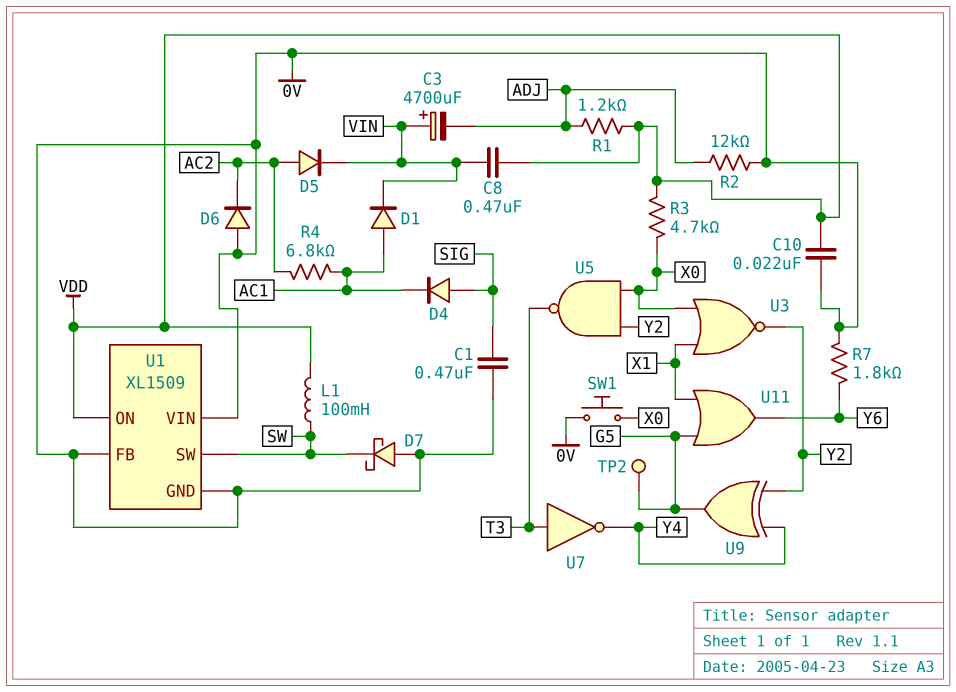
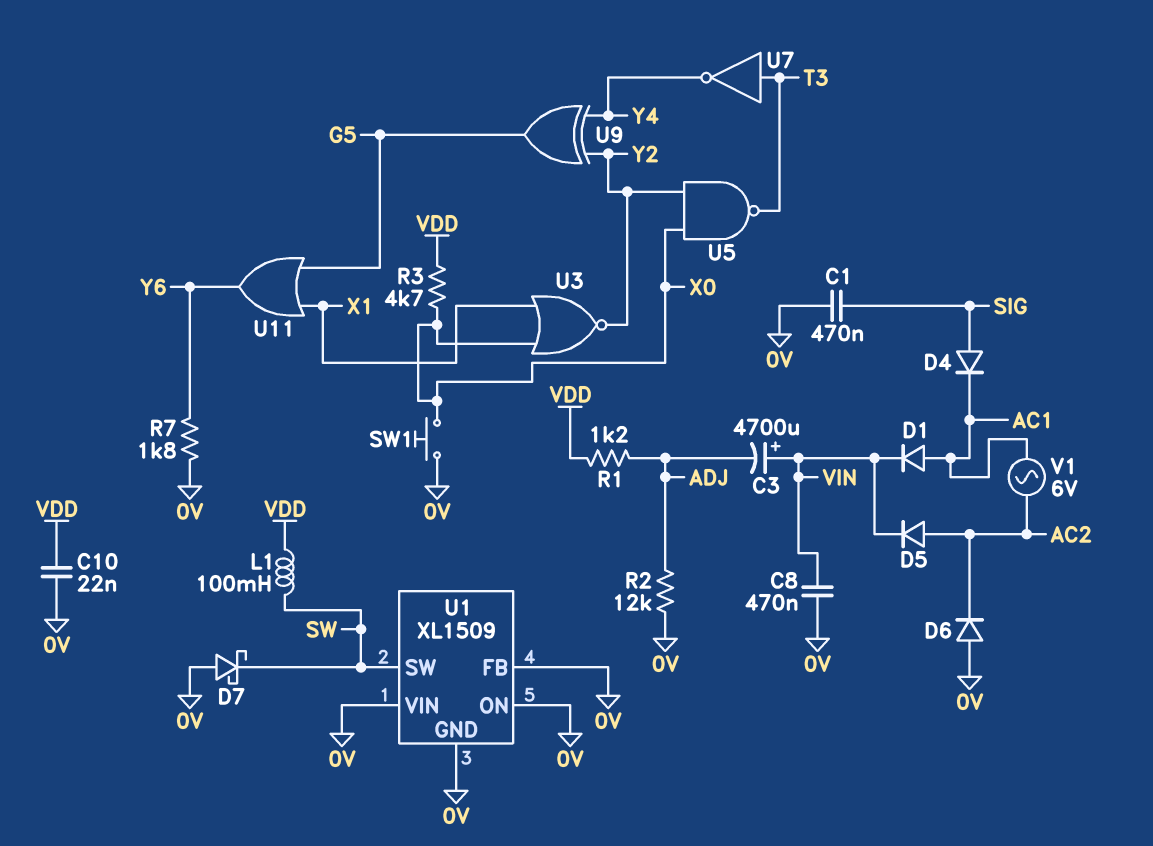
C8: 470nF (VDD, VIN) -> 470nF (0V, VIN)
R4: 6.8k (AC1, AC2) -> none
TP2: test point (G5) -> none
U1 pin ON: VDD -> 0V
V1: none -> AC 6V (AC1, AC2)

